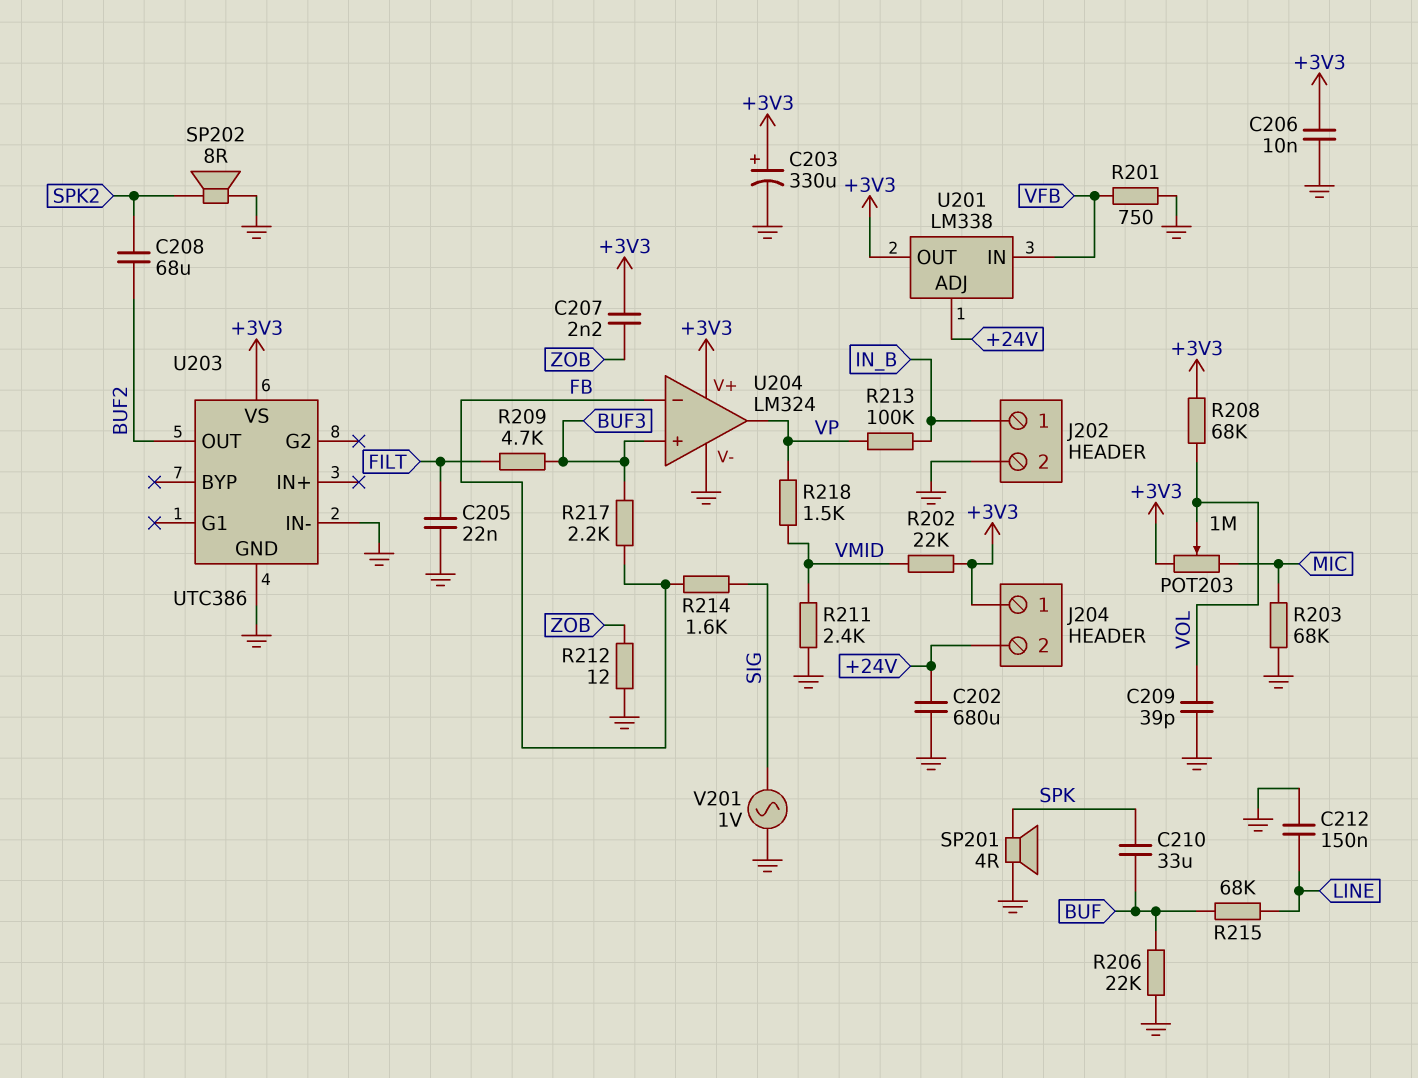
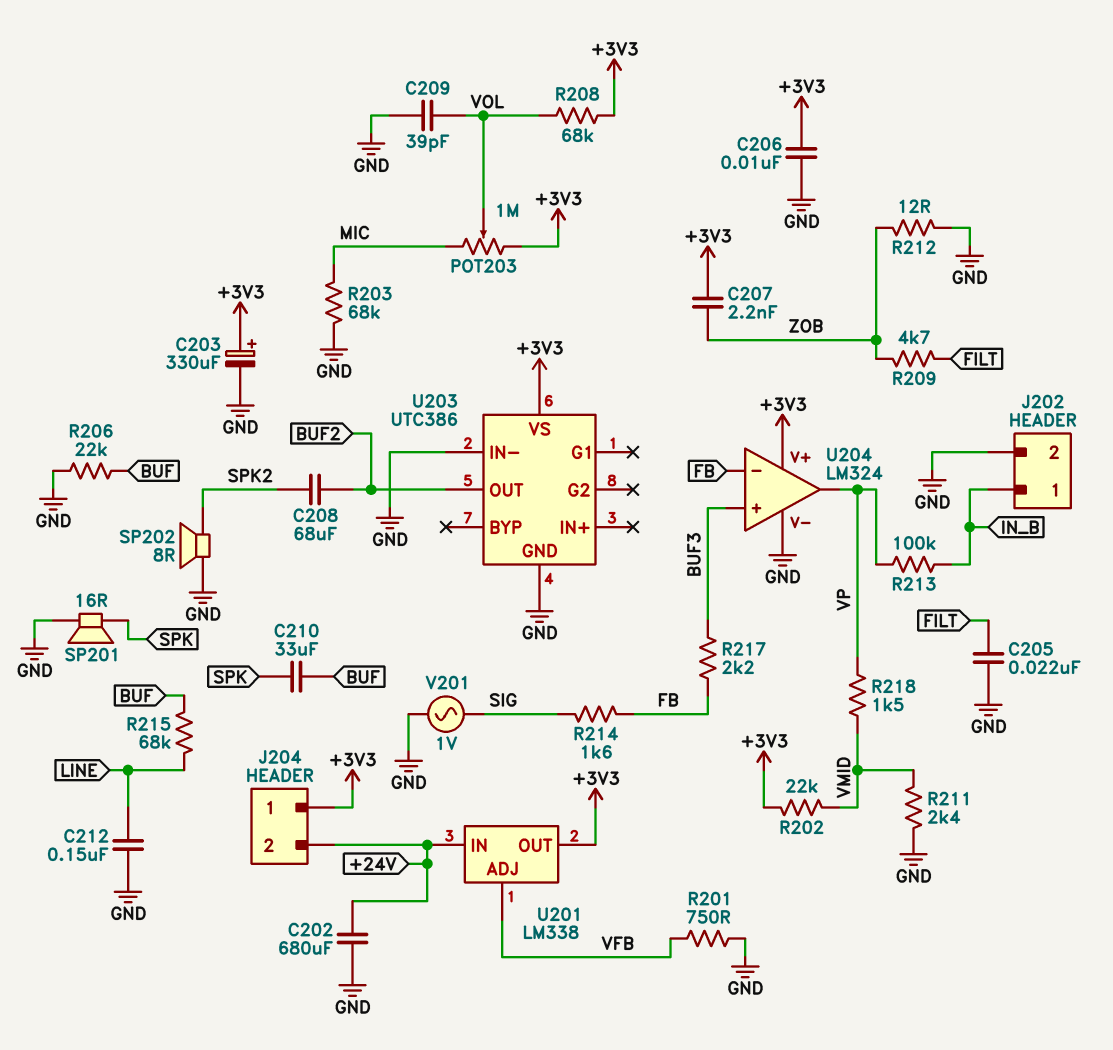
R209: 4.7k (BUF3, FILT) -> 4.7k (FILT, ZOB)
SP201: speaker 4R (GND, SPK) -> speaker 16R (GND, SPK)
U201 pin ADJ: +24V -> VFB
U201 pin IN: VFB -> +24V

